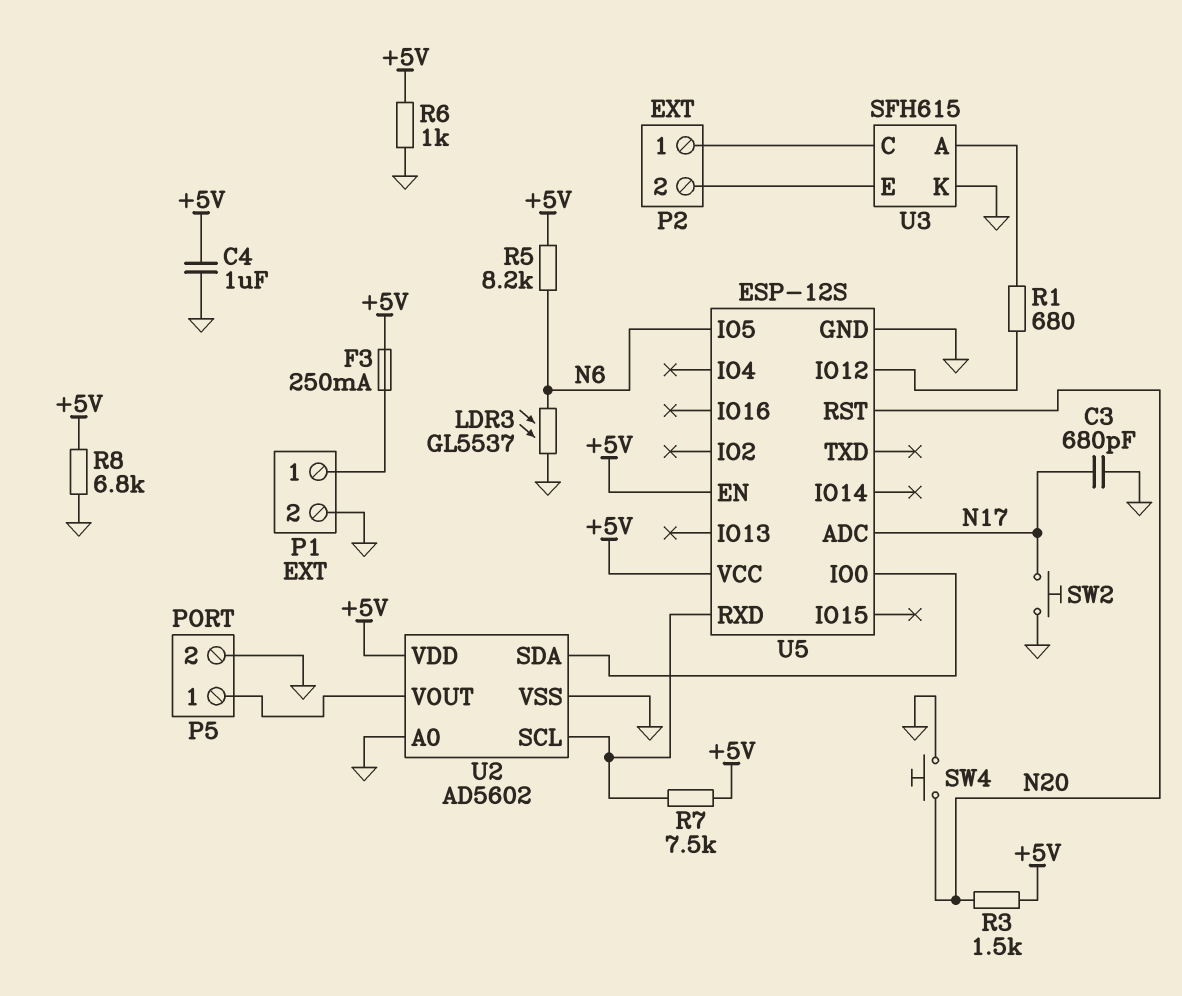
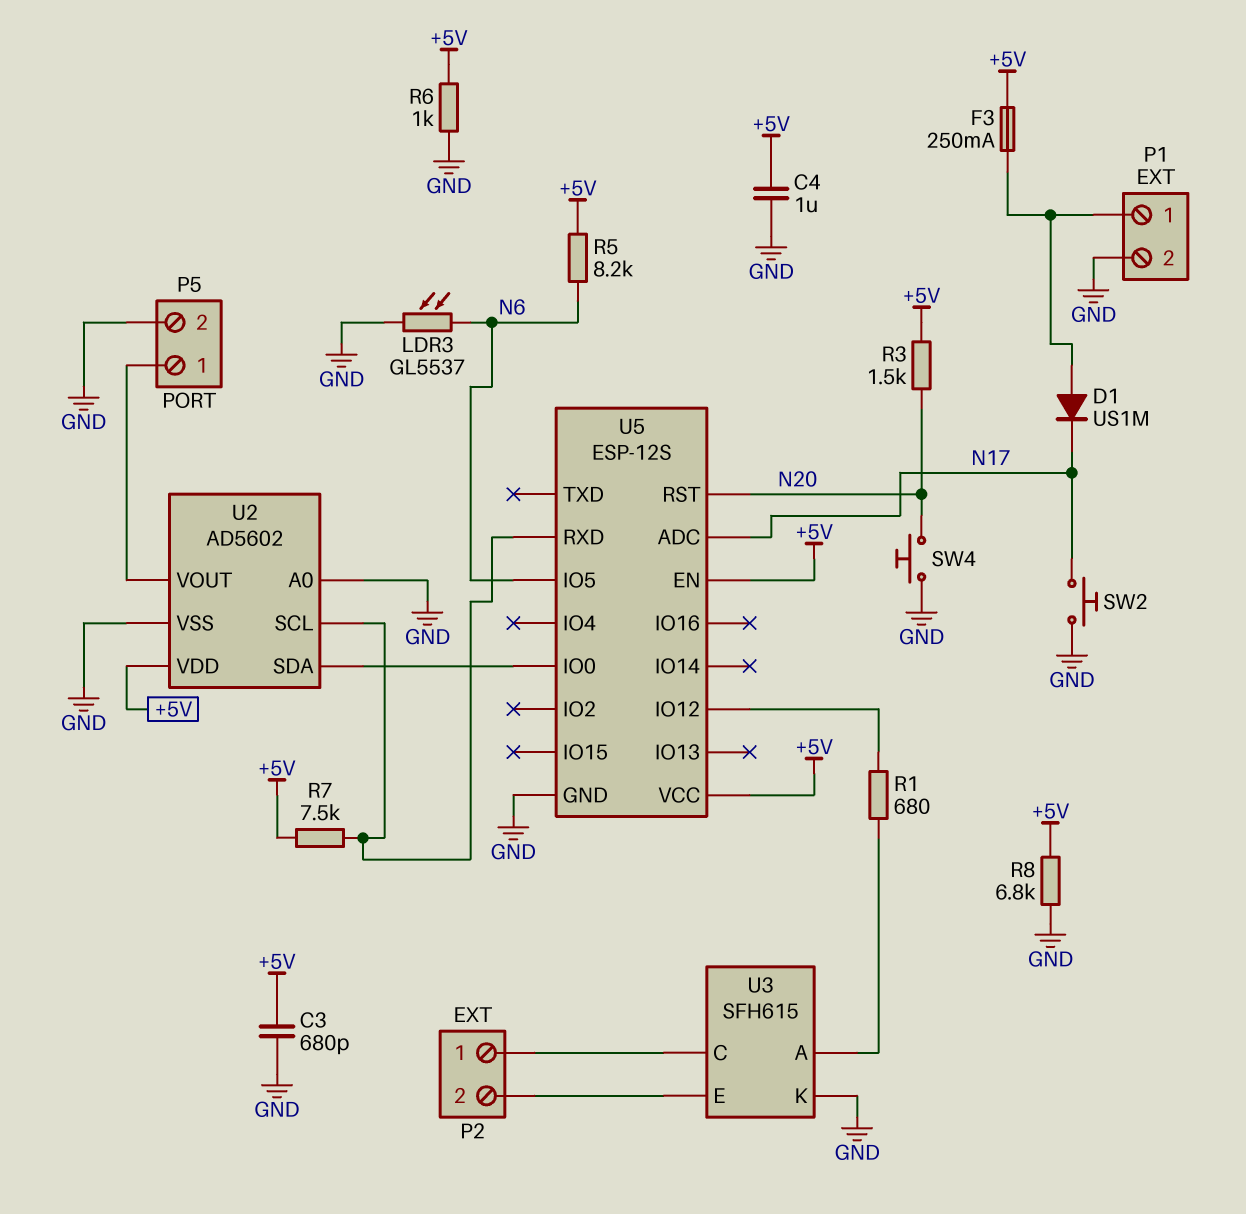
C3: 680pF (GND, N17) -> 680pF (+5V, GND)
D1: none -> diode US1M (A P1/1, K N17)

